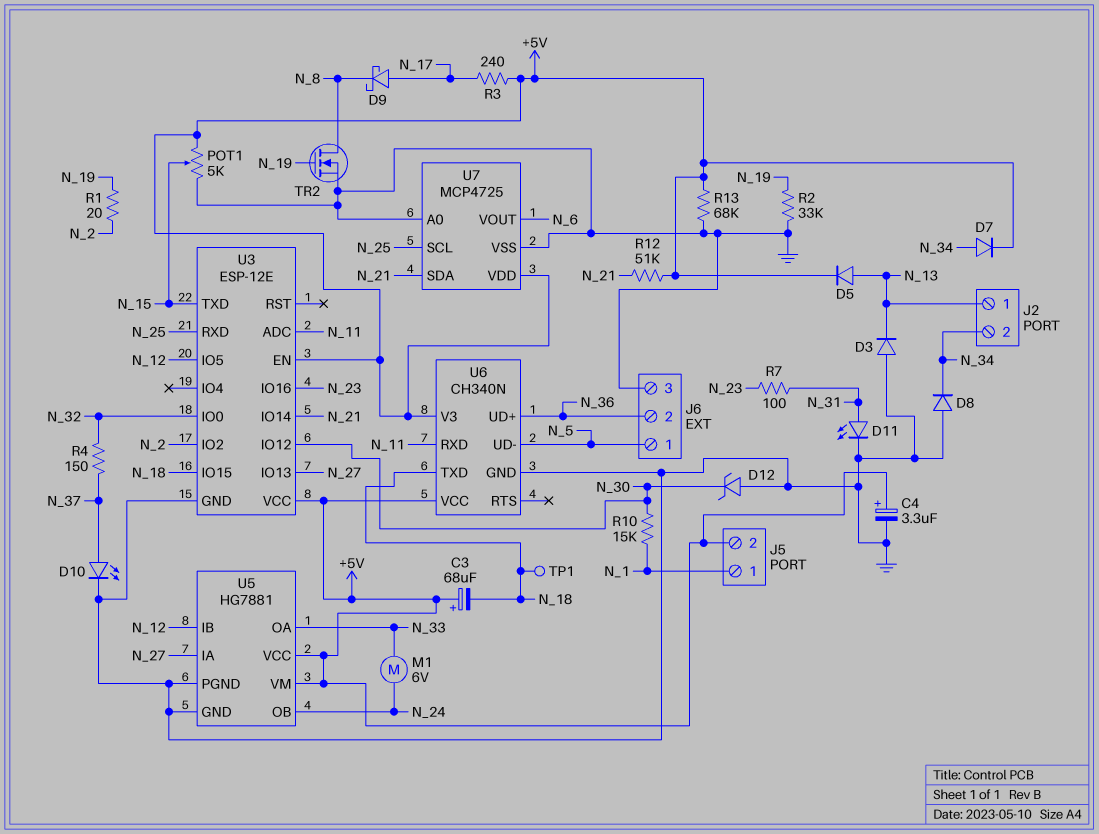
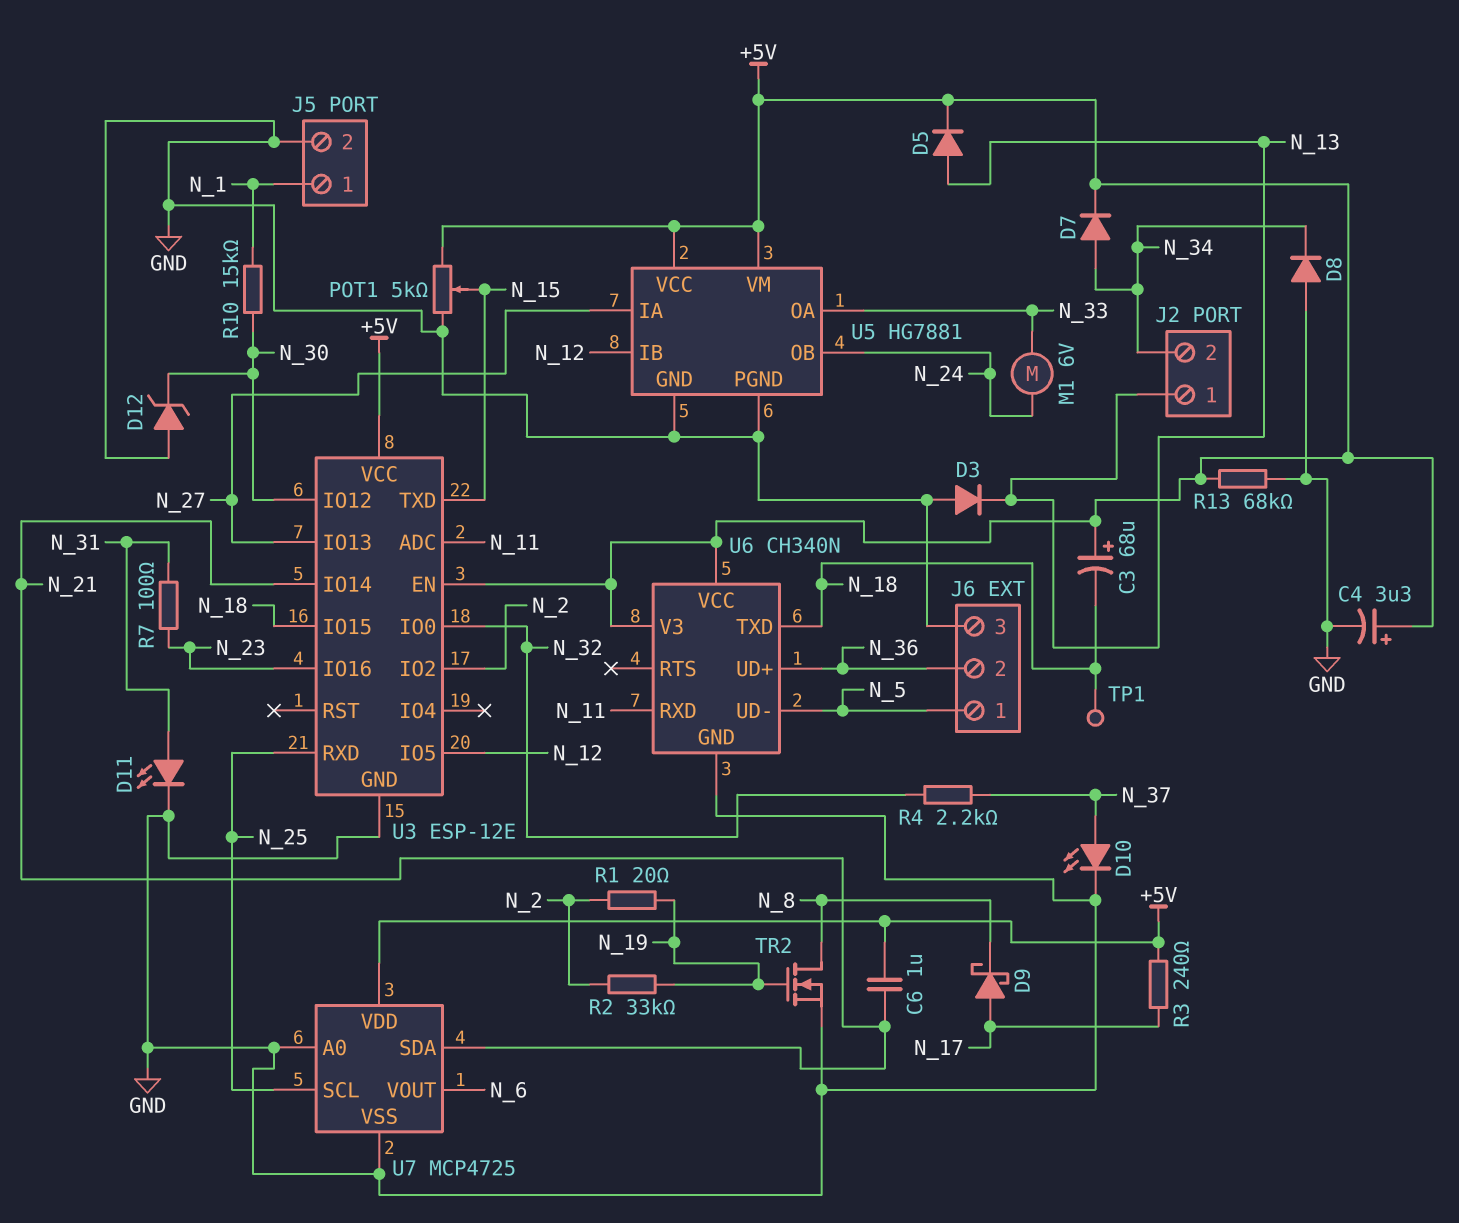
C6: none -> 1uF (+5V, N_21)
J5 pin 2: +5V -> GND
R2: 33k (GND, N_19) -> 33k (N_2, N_19)
R4: 150 (N_32, N_37) -> 2.2k (N_32, N_37)
R12: 51k (+5V, N_21) -> none

